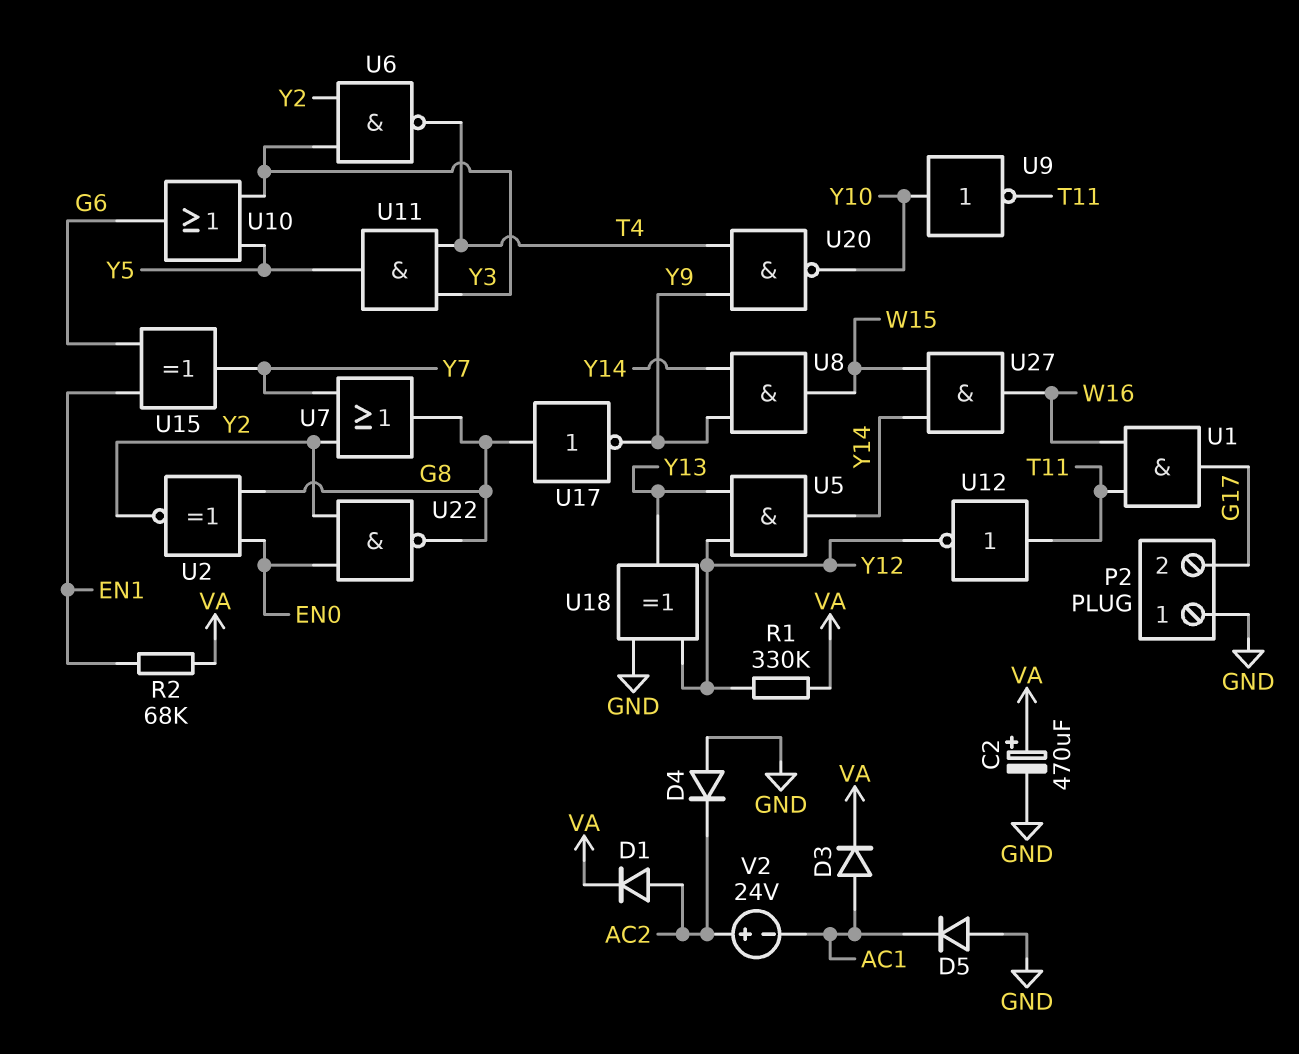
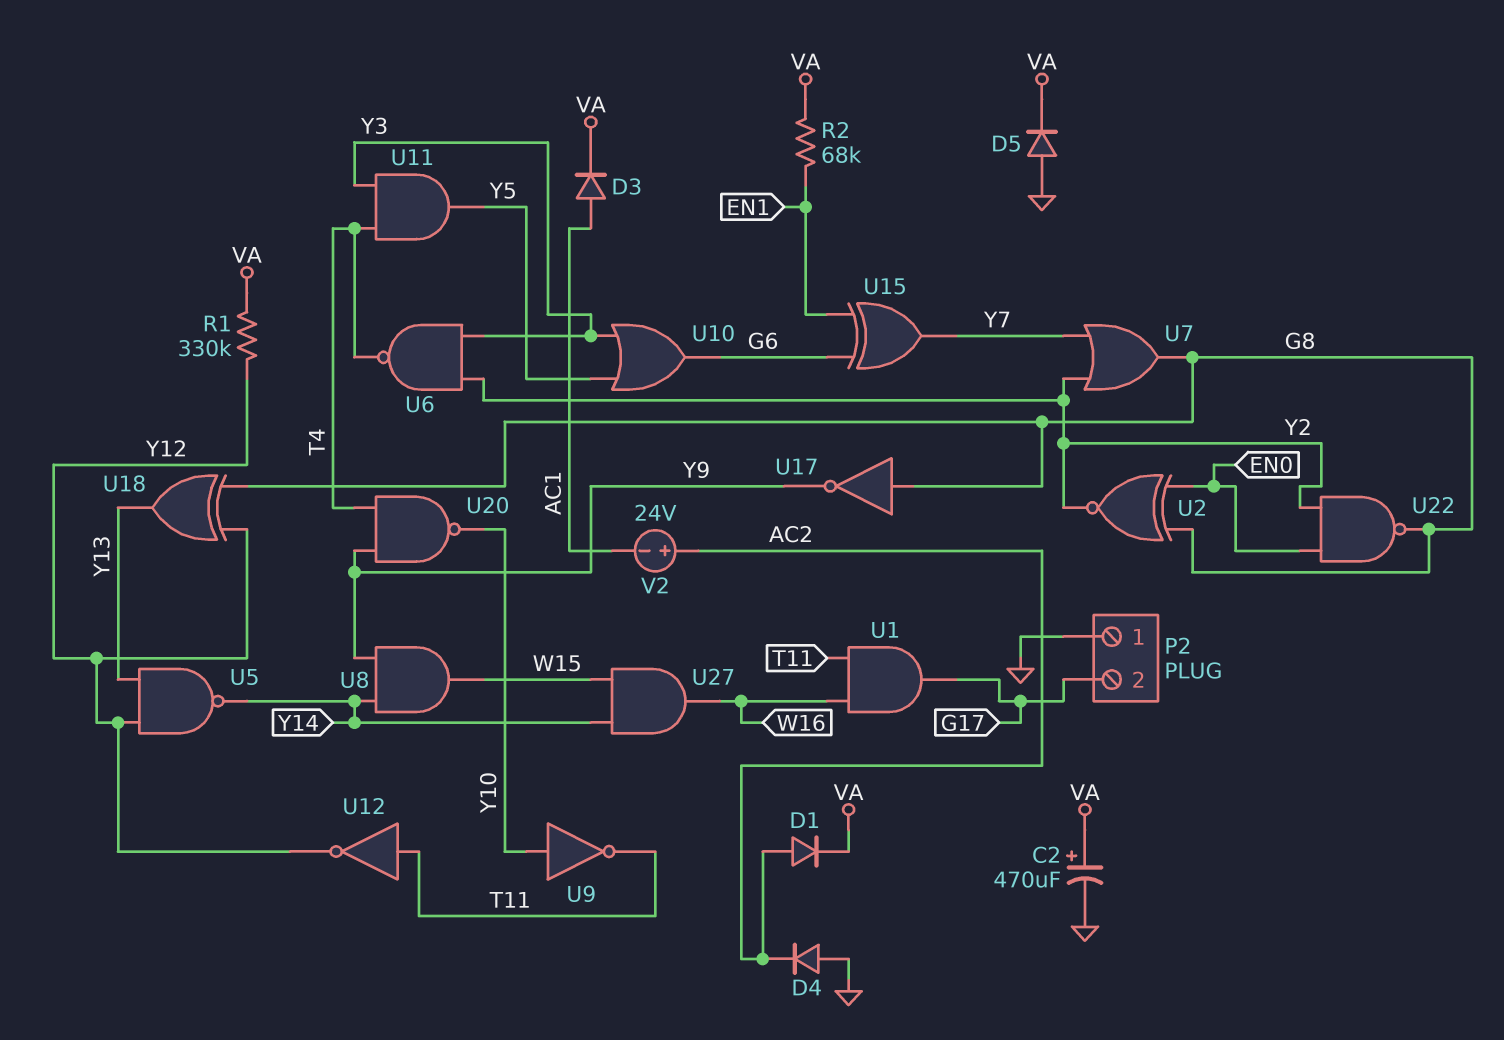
D5: diode (A GND, K AC1) -> diode (A GND, K VA)
U5: AND (in Y12, in Y13, out Y14) -> NAND (in Y12, in Y13, out Y14)
U18: XOR (in GND, in Y12, out Y13) -> XOR (in G8, in Y12, out Y13)

